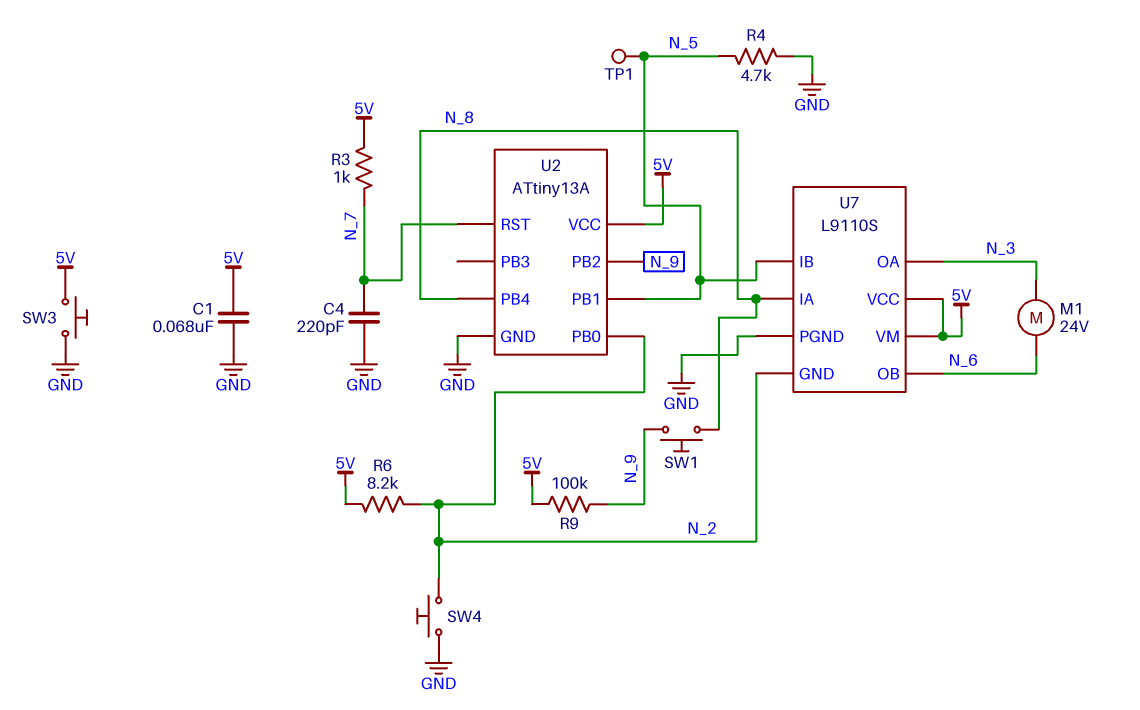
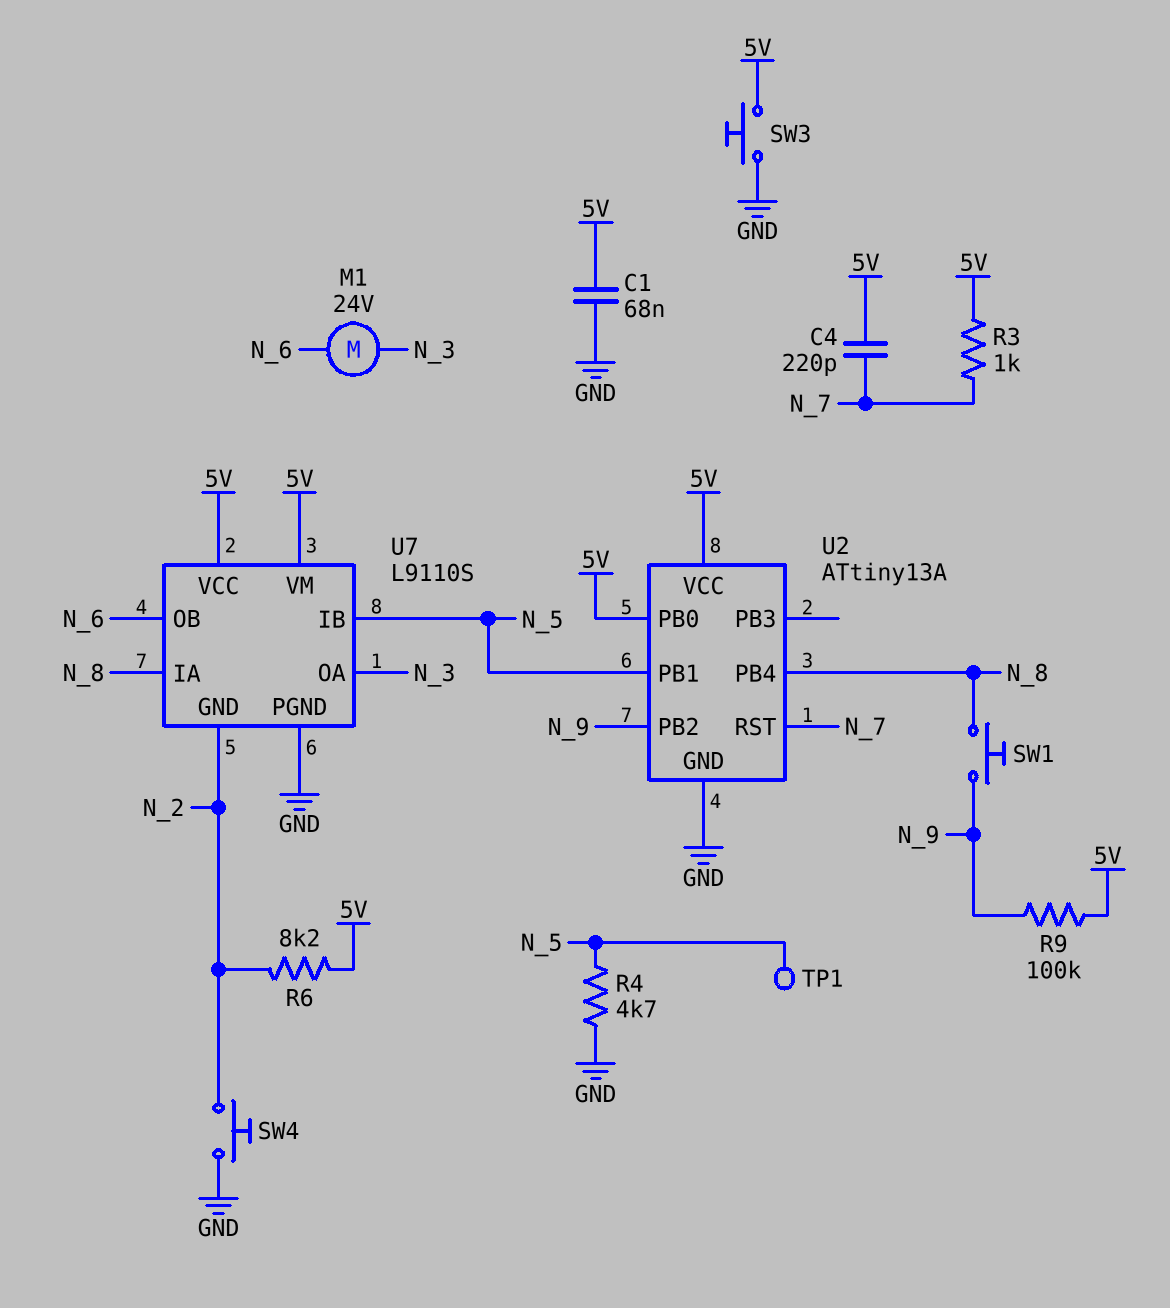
C4: 220pF (GND, N_7) -> 220pF (5V, N_7)
U2 pin PB0: N_2 -> 5V

